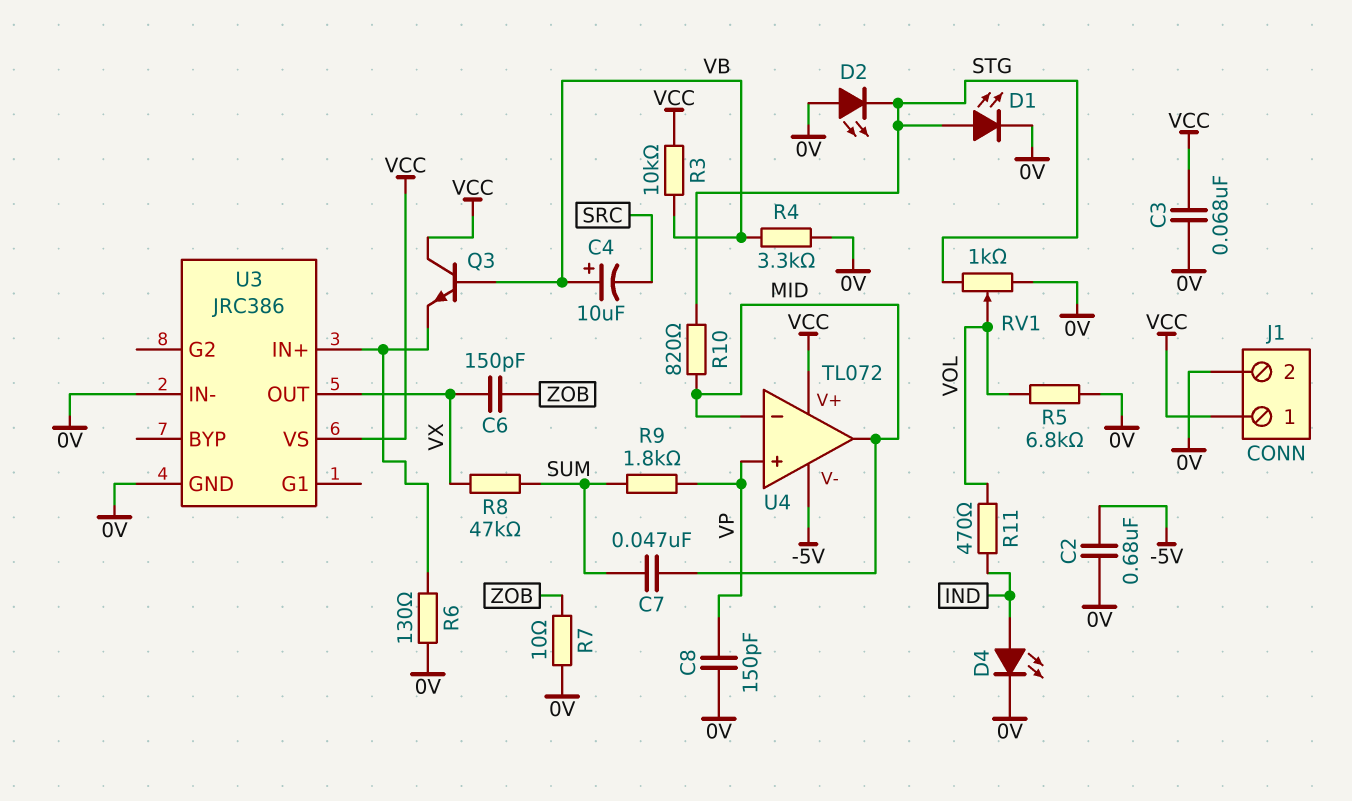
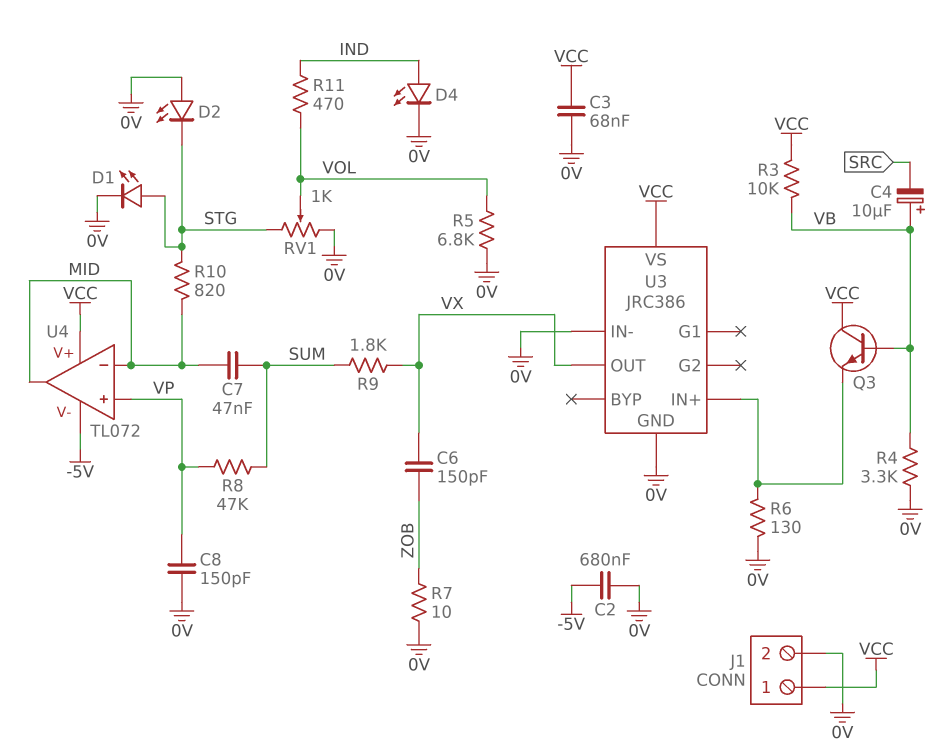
R8: 47k (SUM, VX) -> 47k (SUM, VP)
R9: 1.8k (SUM, VP) -> 1.8k (SUM, VX)

